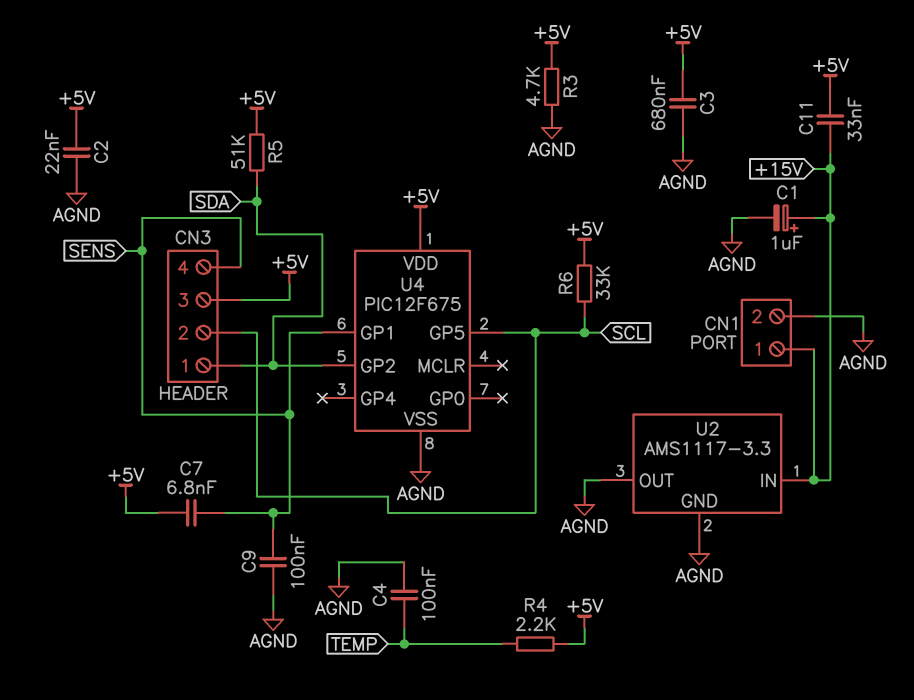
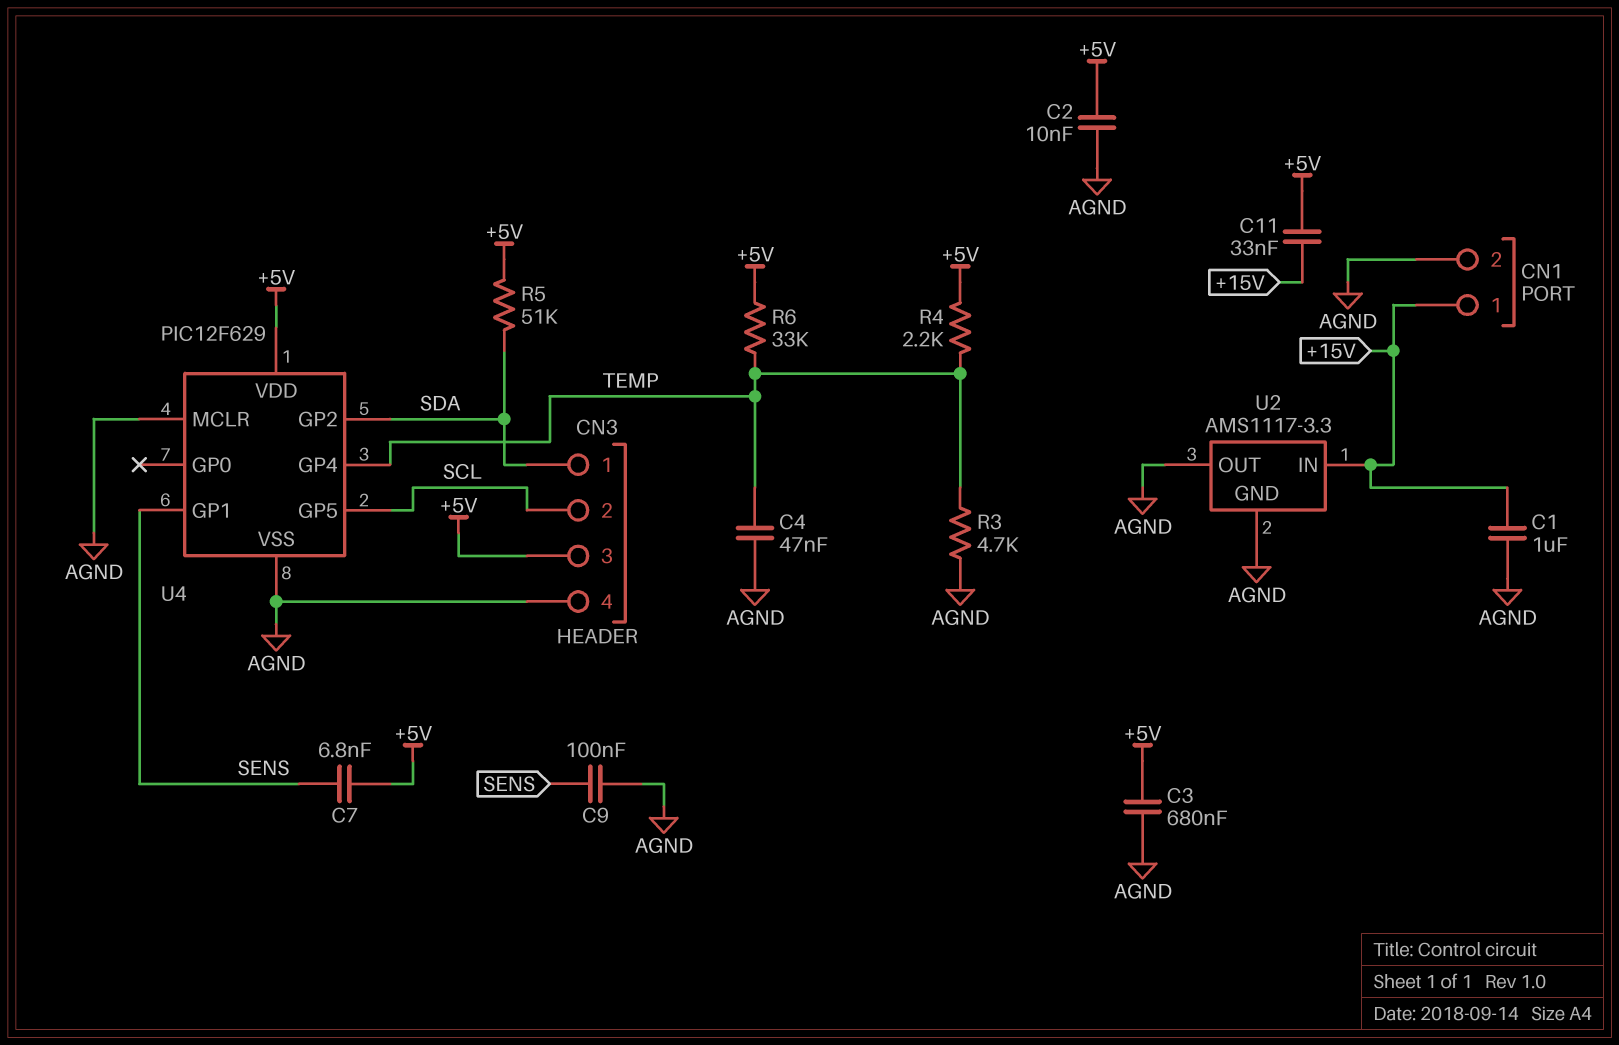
C1: 1uF (plus +15V, minus AGND) -> 1uF (+15V, AGND)
C2: 22nF (+5V, AGND) -> 10nF (+5V, AGND)
C4: 100nF (AGND, TEMP) -> 47nF (AGND, TEMP)
CN3 pin 4: SENS -> AGND
R3: 4.7k (+5V, AGND) -> 4.7k (AGND, TEMP)
R6: 33k (+5V, SCL) -> 33k (+5V, TEMP)
U4: PIC12F675 -> PIC12F629
U4 pin GP4: none -> TEMP
U4 pin MCLR: none -> AGND

